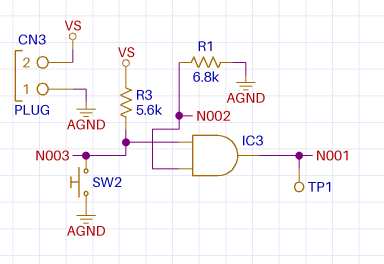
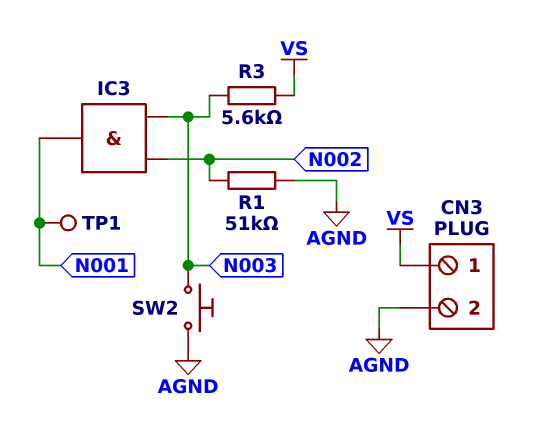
CN3 pin 1: AGND -> VS
CN3 pin 2: VS -> AGND
R1: 6.8k (AGND, N002) -> 51k (AGND, N002)

